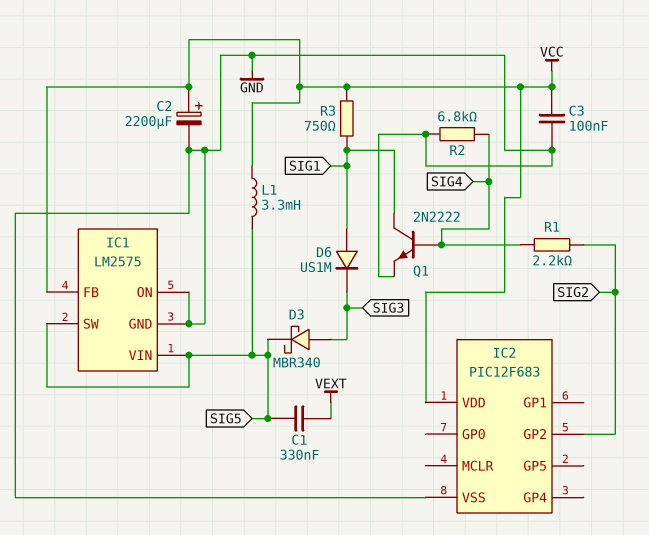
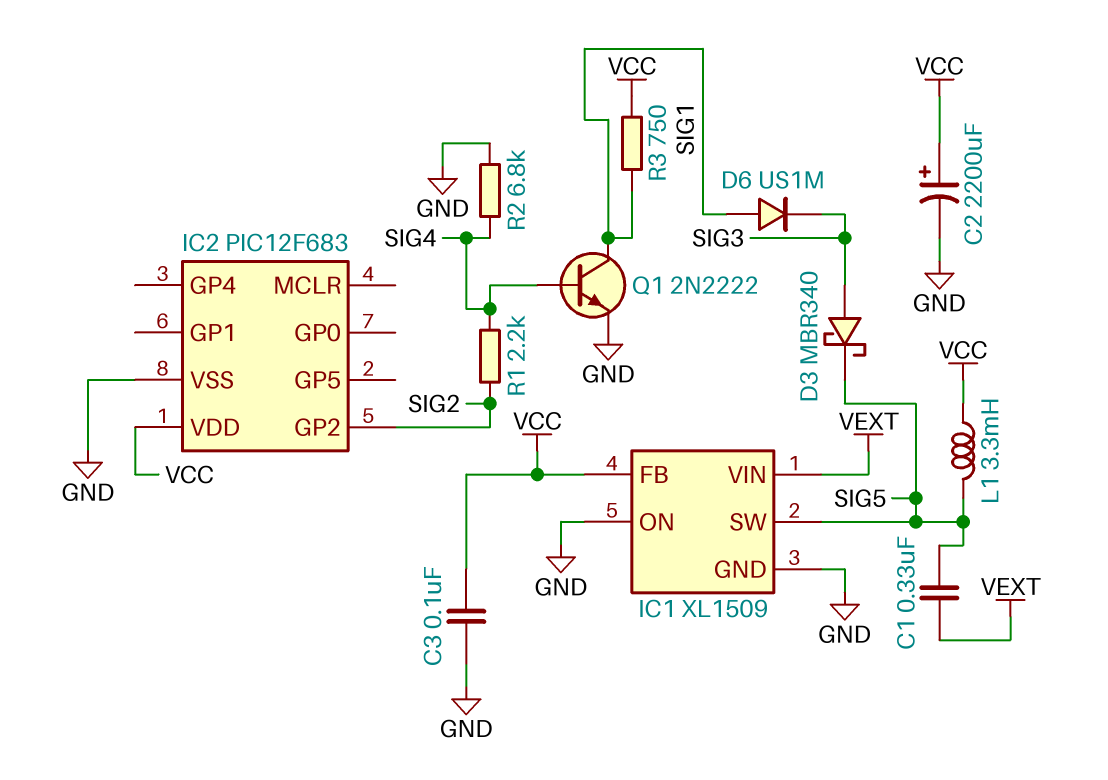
IC1: LM2575 -> XL1509
IC1 pin VIN: SIG5 -> VEXT

